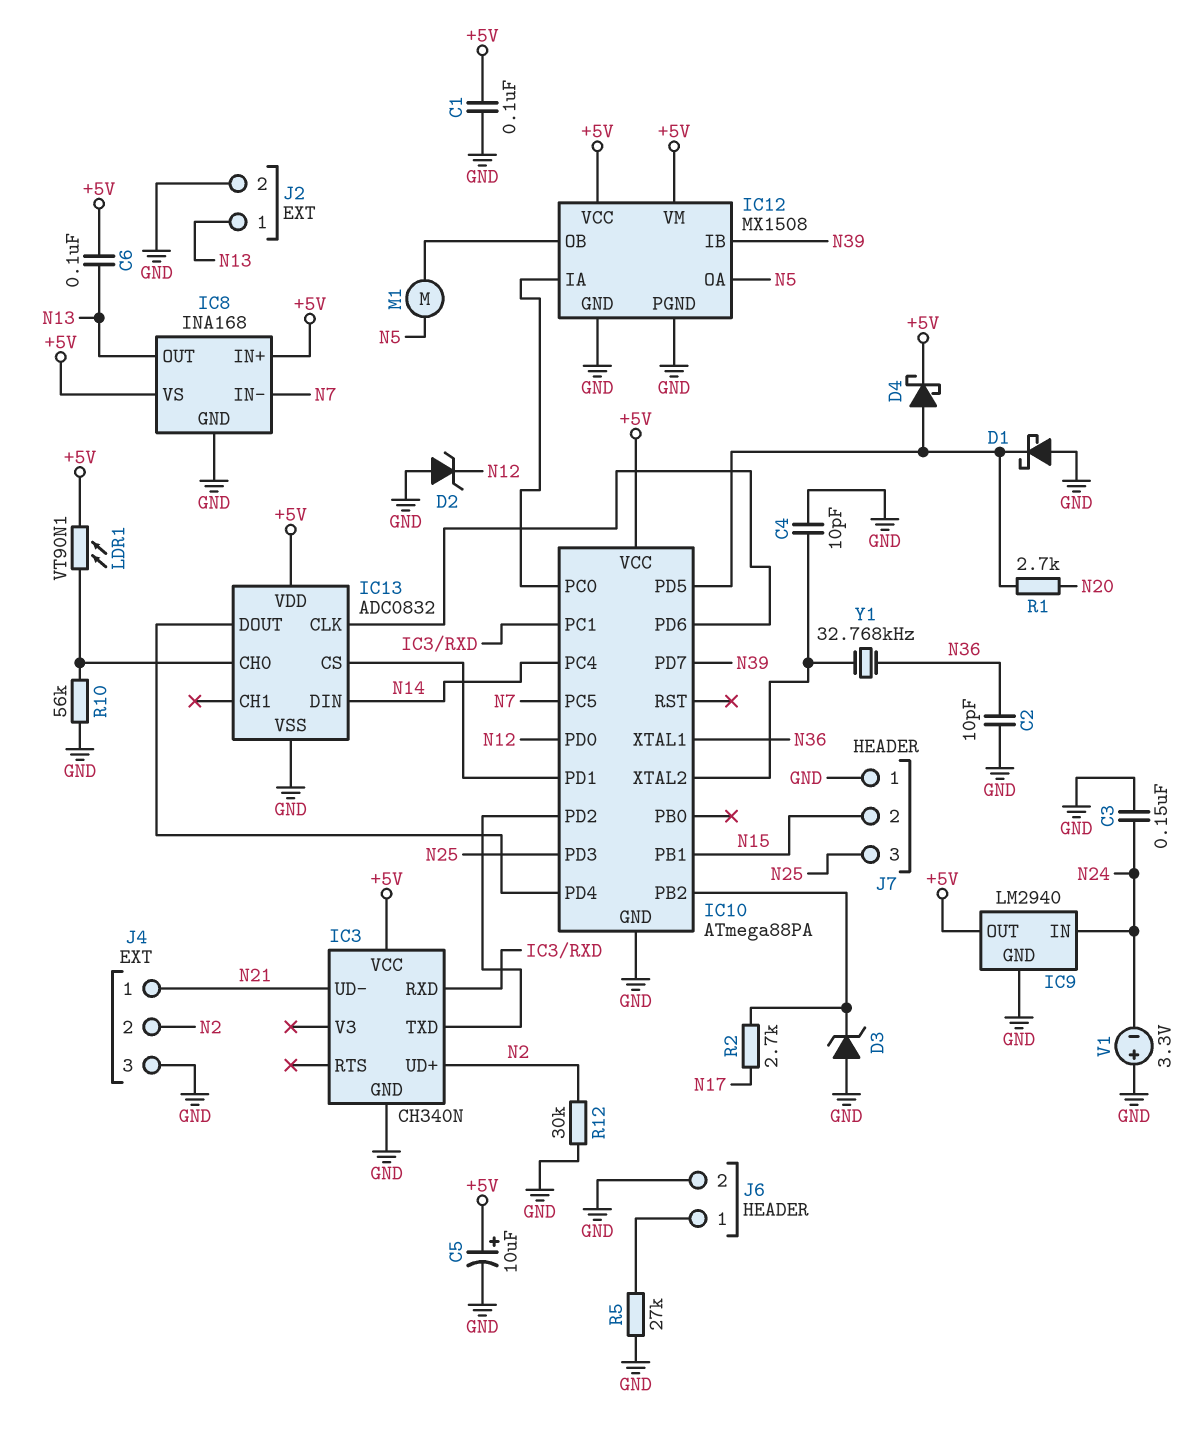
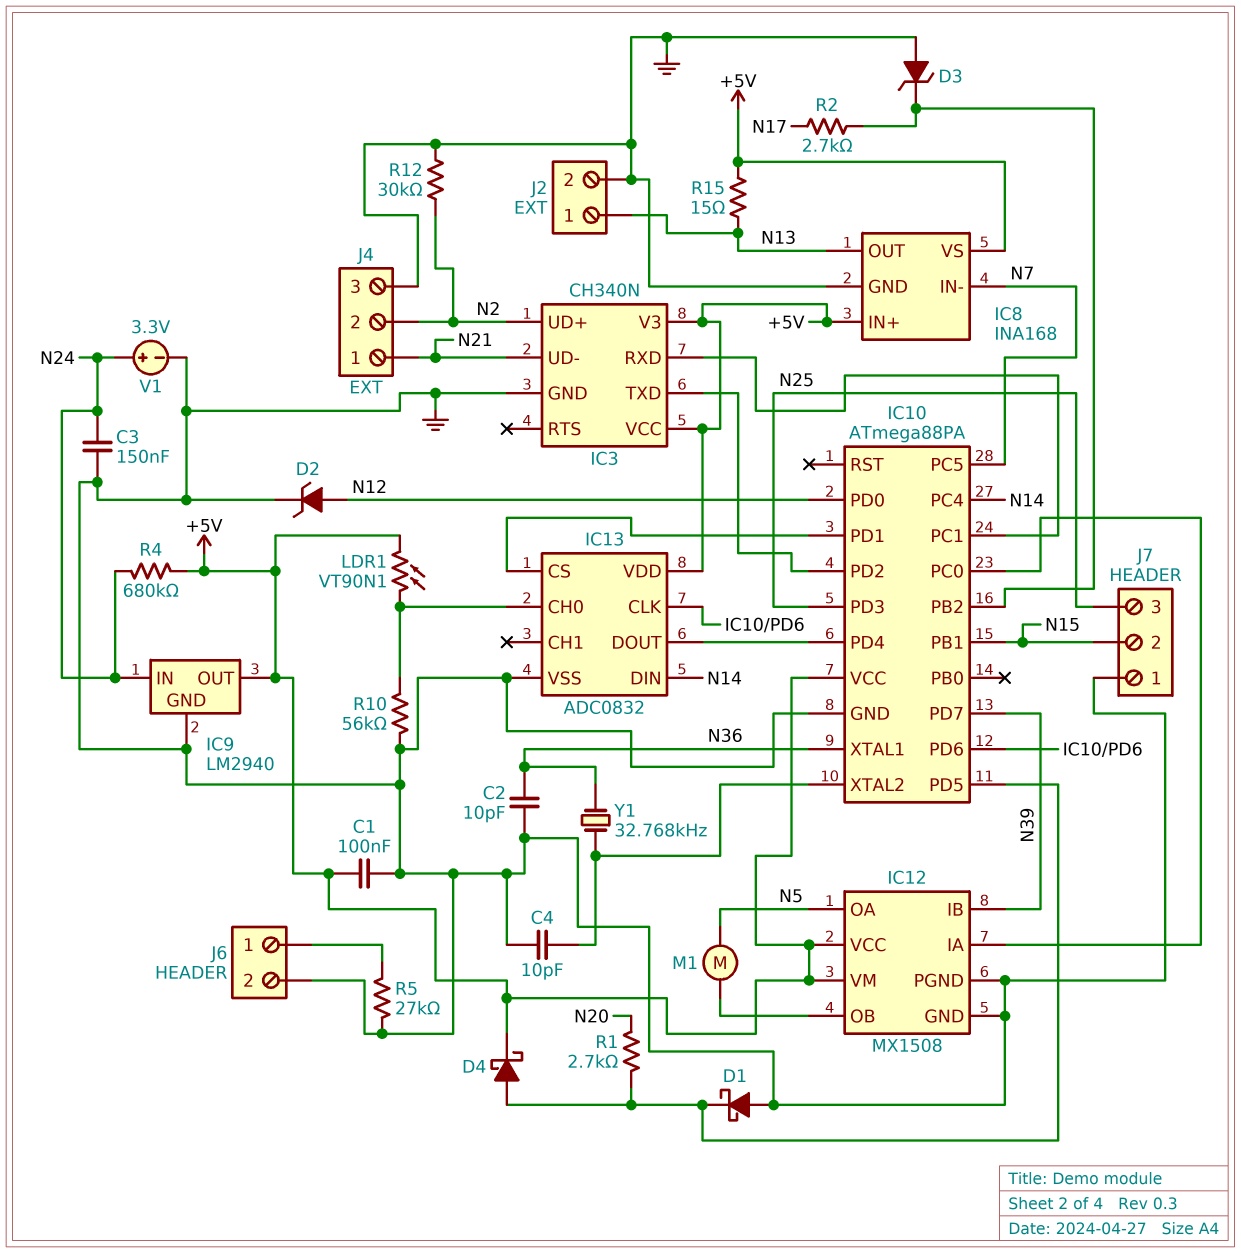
C5: 10uF (plus +5V, minus GND) -> none
C6: 100nF (+5V, N13) -> none
D2: zener (A GND, K N12) -> zener (A N12, K GND)
IC3 pin V3: none -> +5V
R4: none -> 680k (+5V, N24)
R15: none -> 15 (+5V, N13)
V1: 3.3V (plus GND, minus N24) -> 3.3V (plus N24, minus GND)

